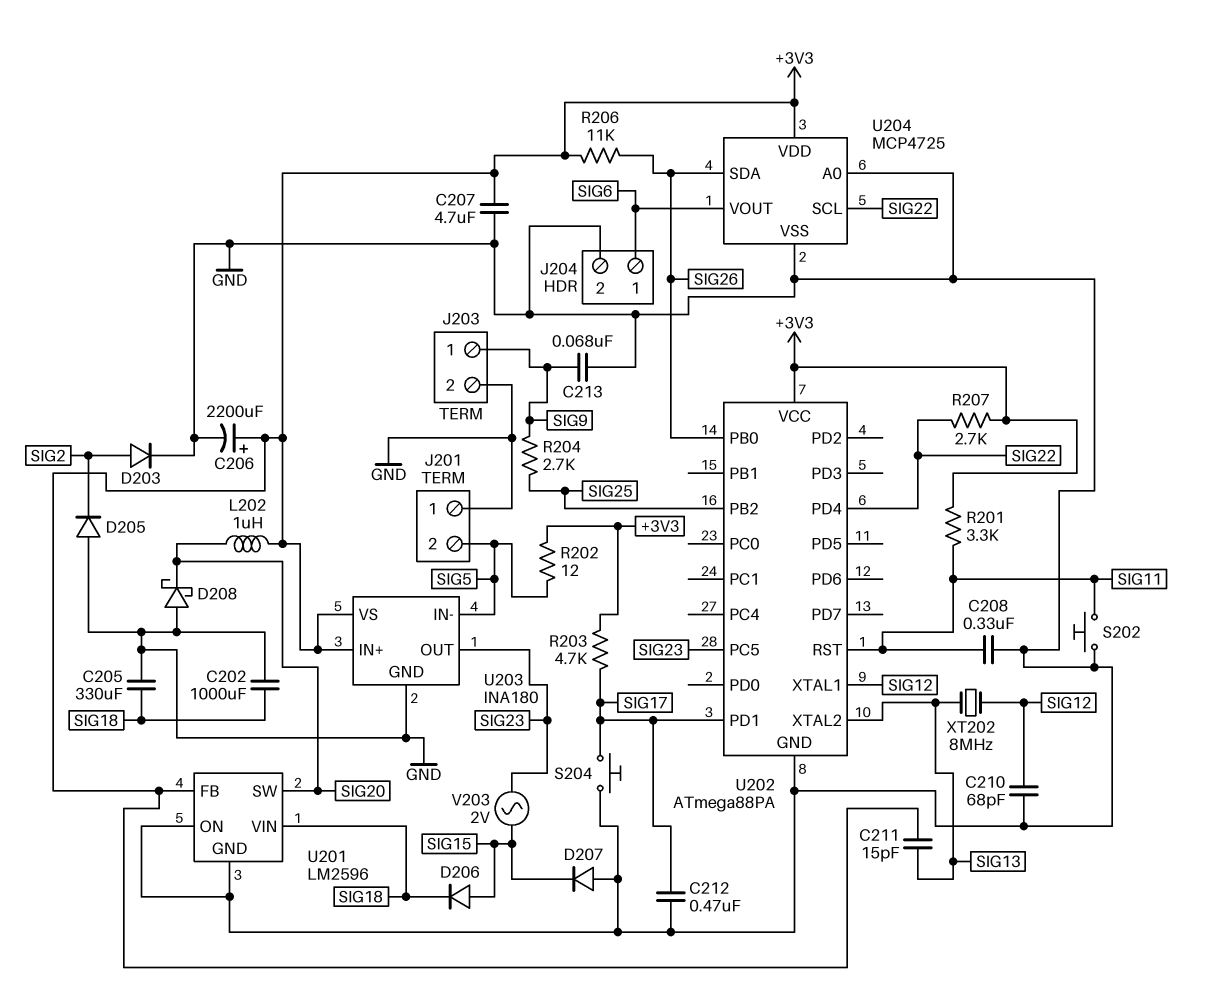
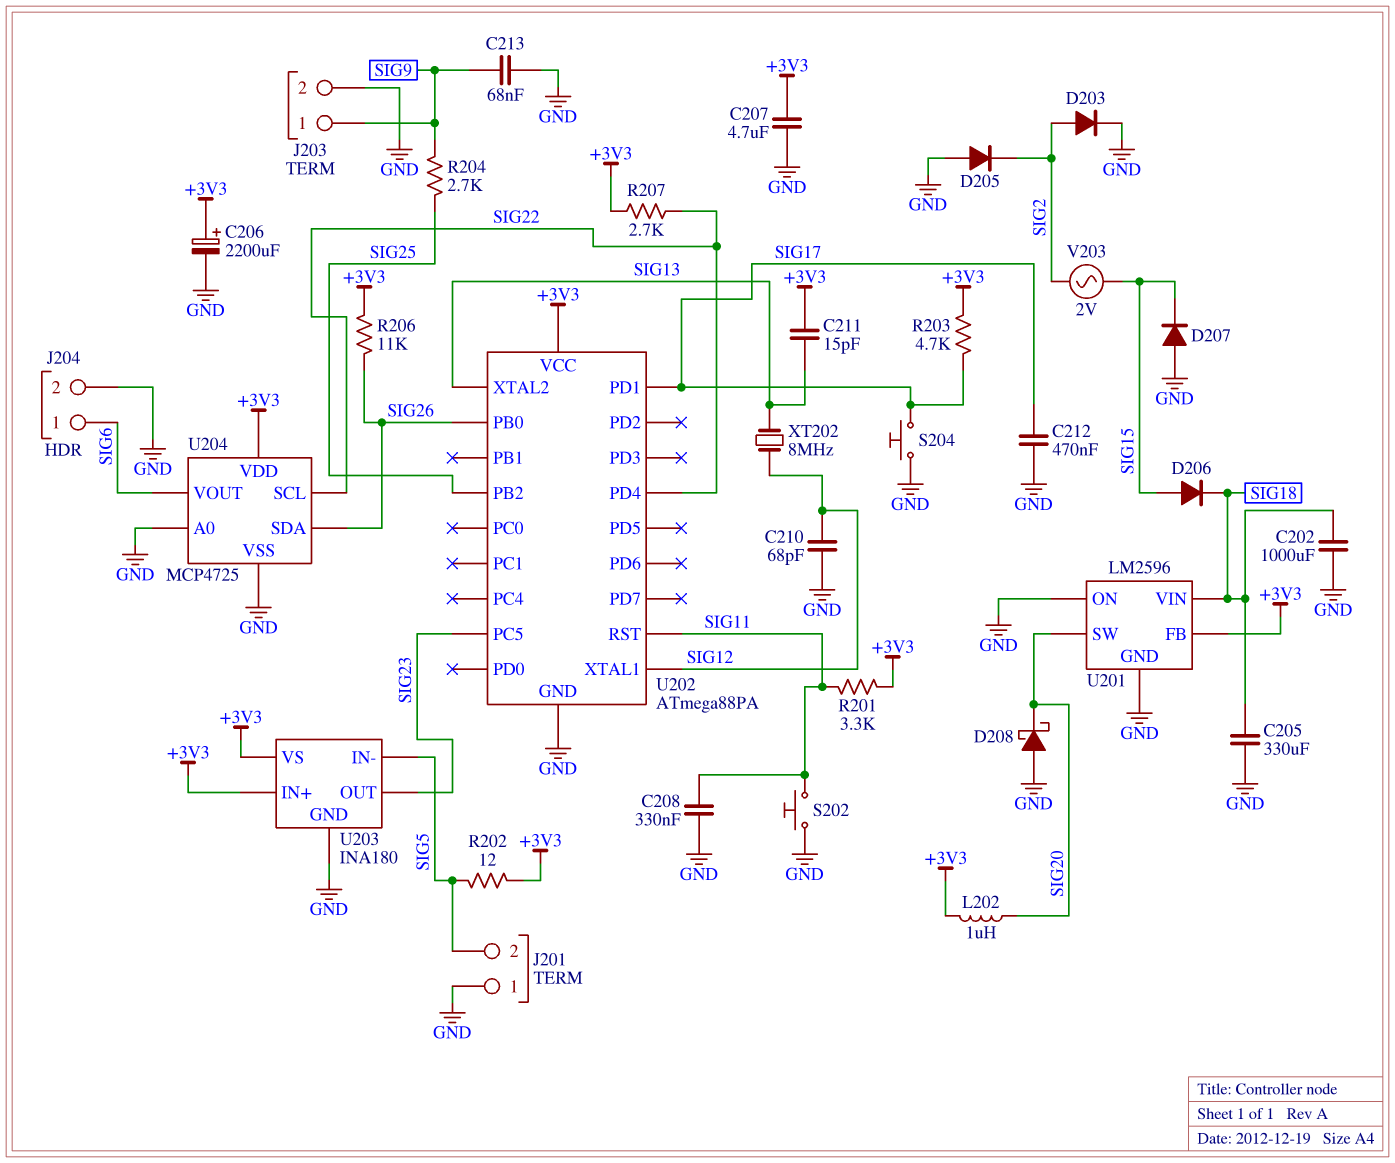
V203: AC 2V (SIG15, SIG23) -> AC 2V (SIG2, SIG15)

